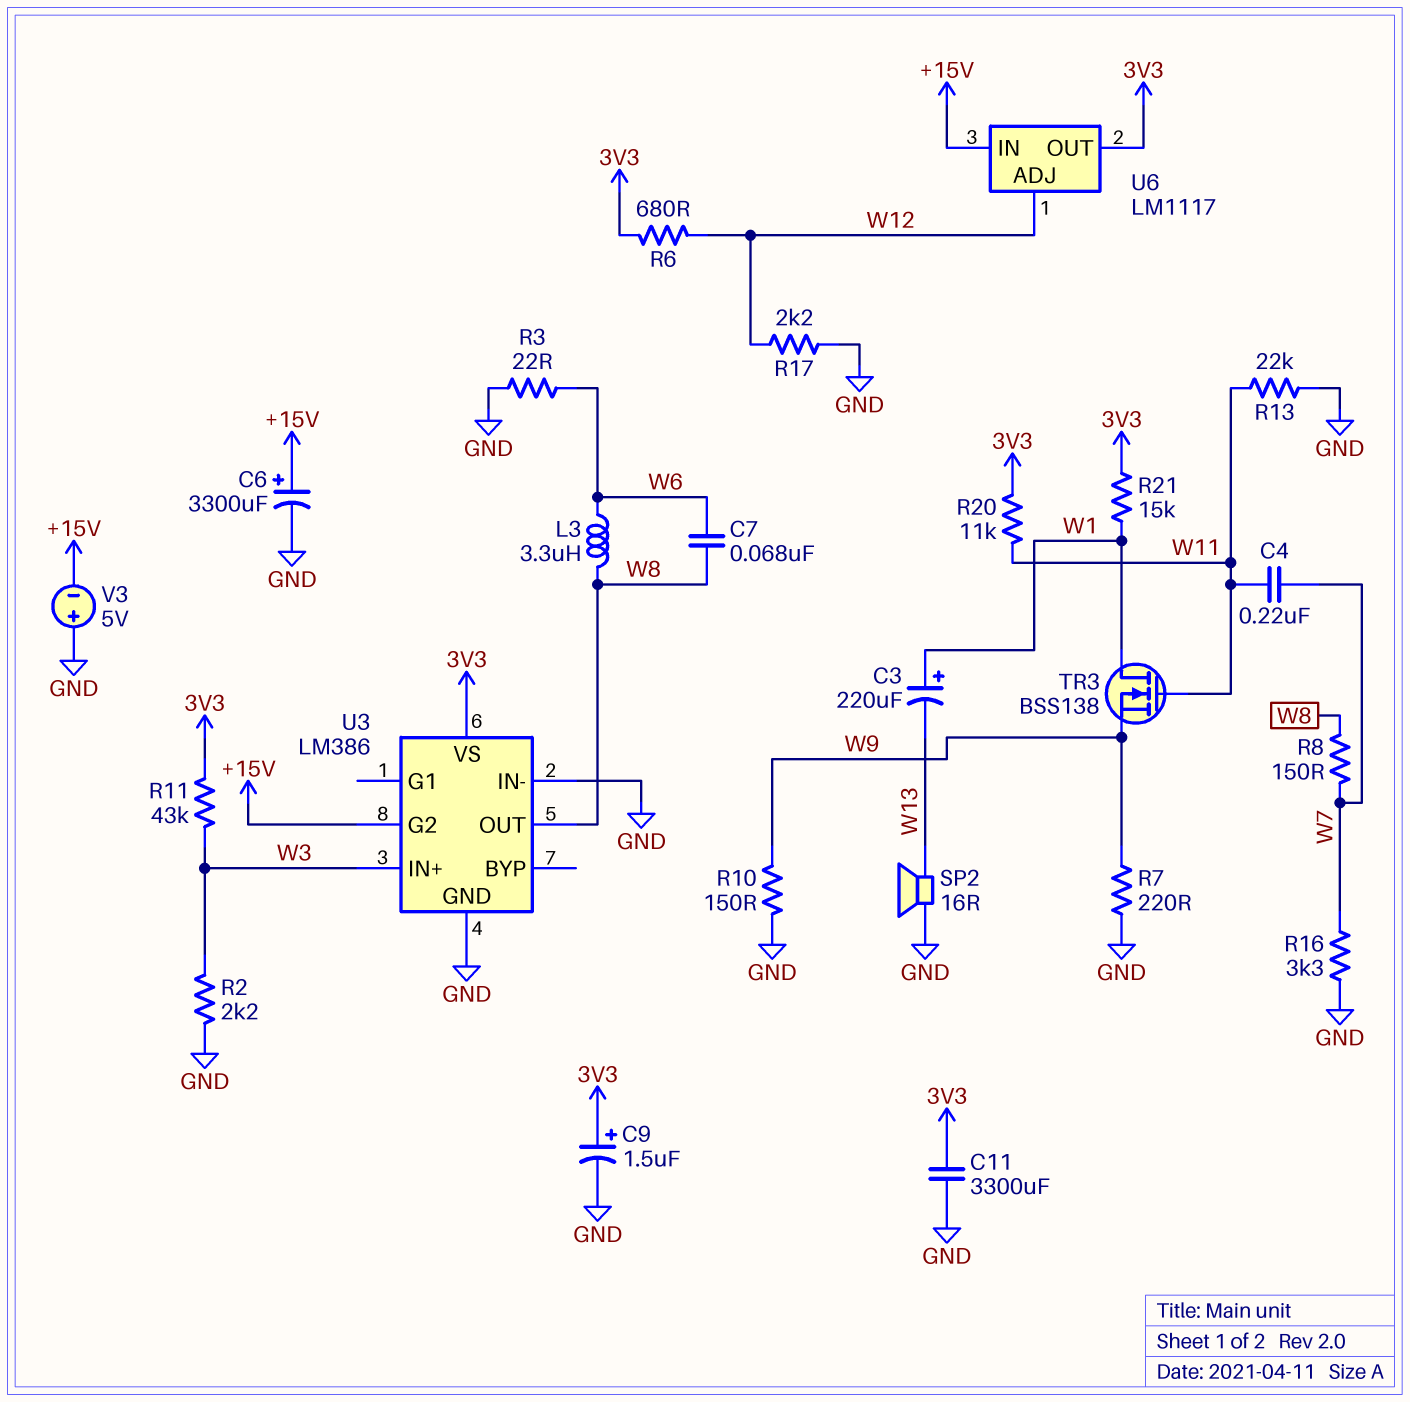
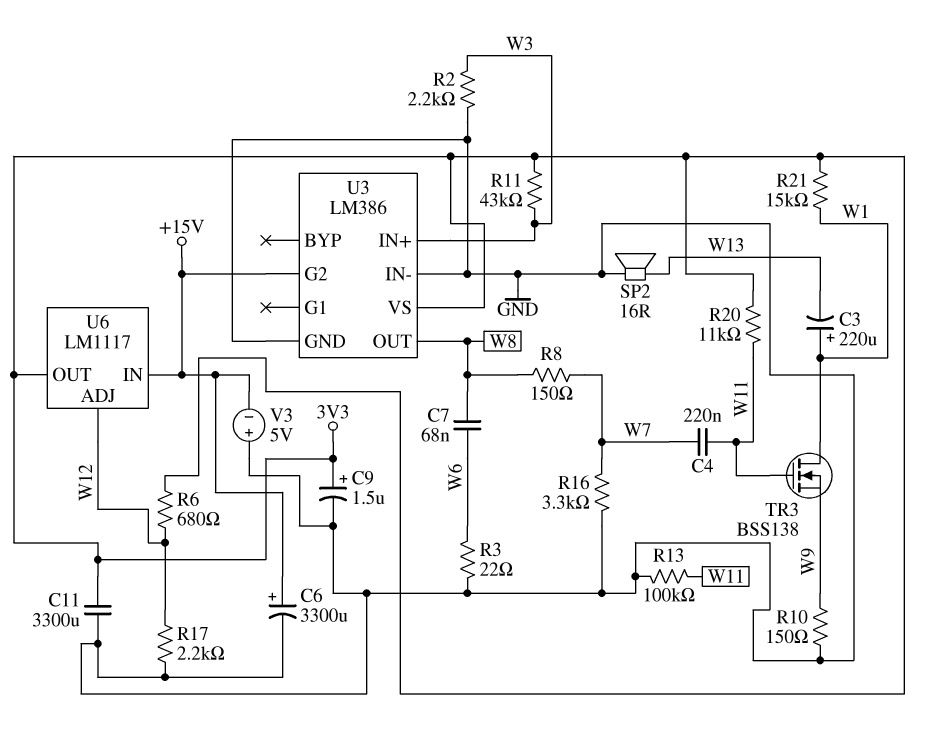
L3: 3.3uH (W6, W8) -> none
R7: 220 (GND, W9) -> none
R13: 22k (GND, W11) -> 100k (GND, W11)

